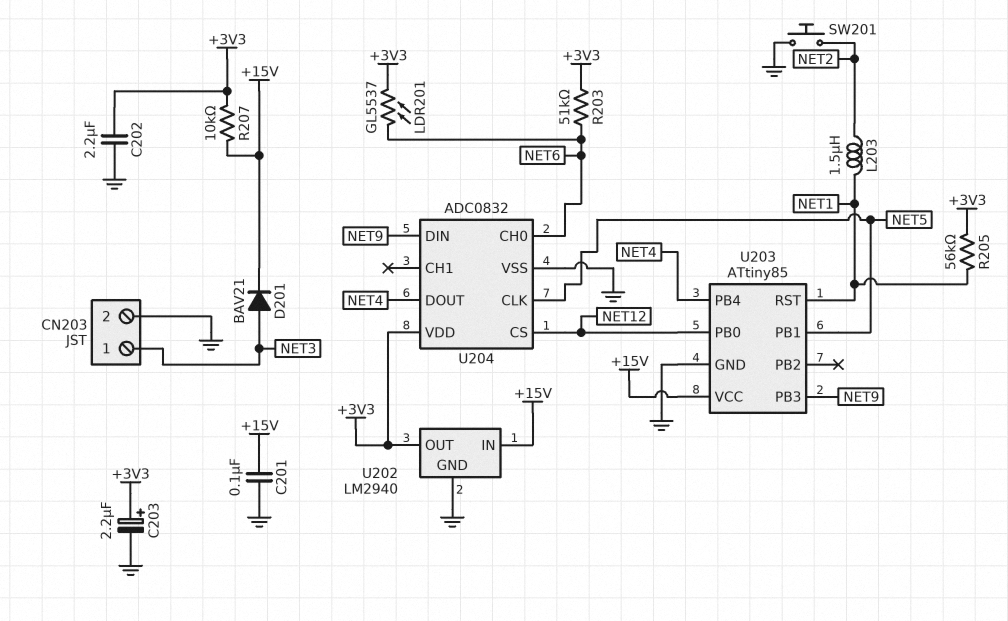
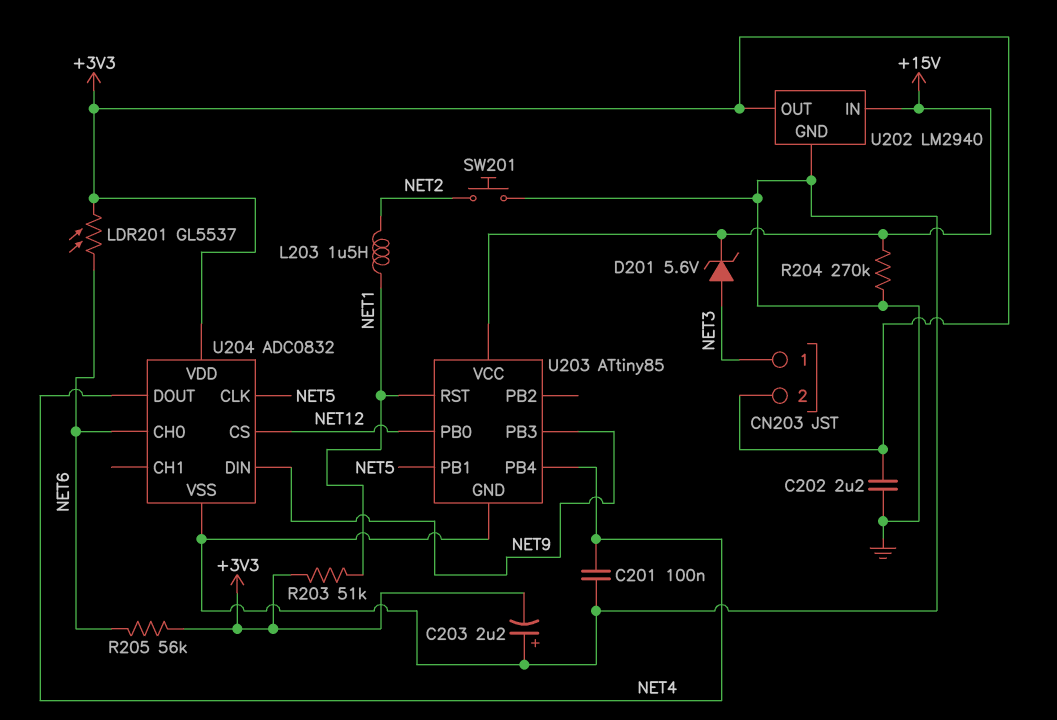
C201: 100nF (+15V, GND) -> 100nF (GND, NET4)
C203: 2.2uF (plus +3V3, minus GND) -> 2.2uF (plus GND, minus +3V3)
CN203 pin 2: GND -> +3V3
D201: diode BAV21 (A NET3, K +15V) -> zener 5.6V (A NET3, K +15V)
R203: 51k (+3V3, NET6) -> 51k (+3V3, NET1)
R204: none -> 270k (+15V, GND)
R205: 56k (+3V3, NET1) -> 56k (+3V3, NET6)
R207: 10k (+3V3, +15V) -> none

